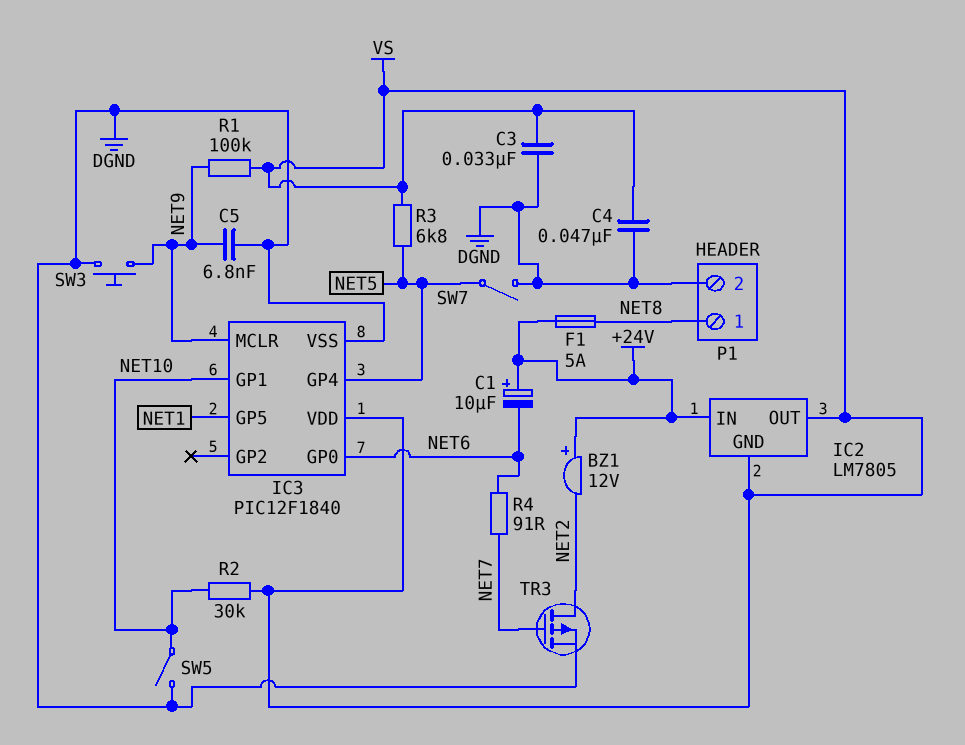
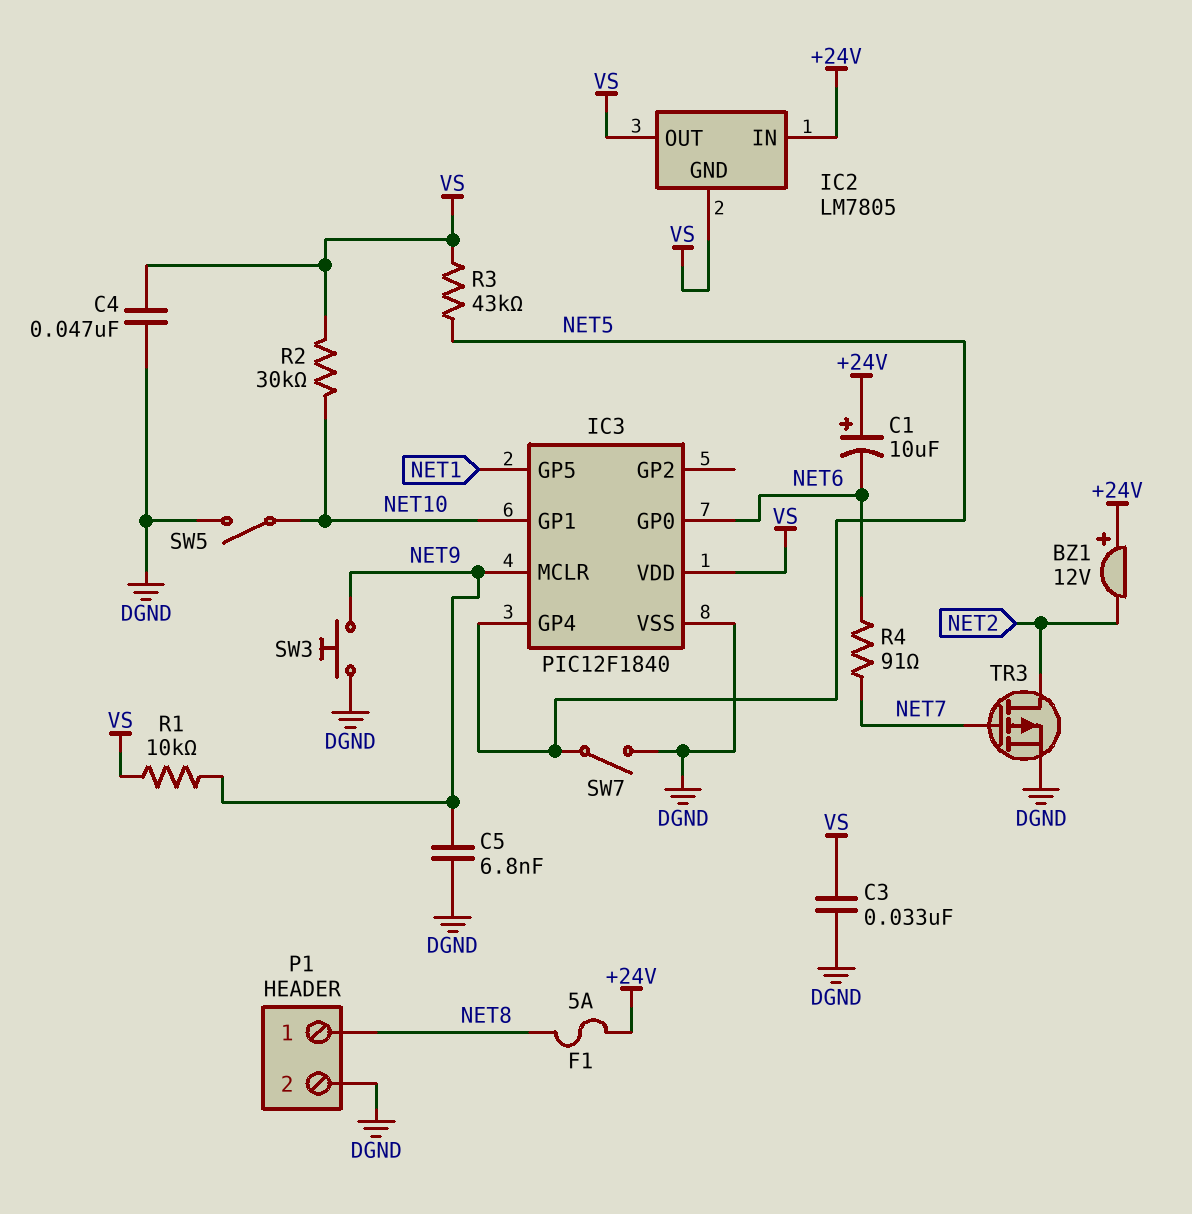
R1: 100k (NET9, VS) -> 10k (NET9, VS)
R3: 6.8k (NET5, VS) -> 43k (NET5, VS)

